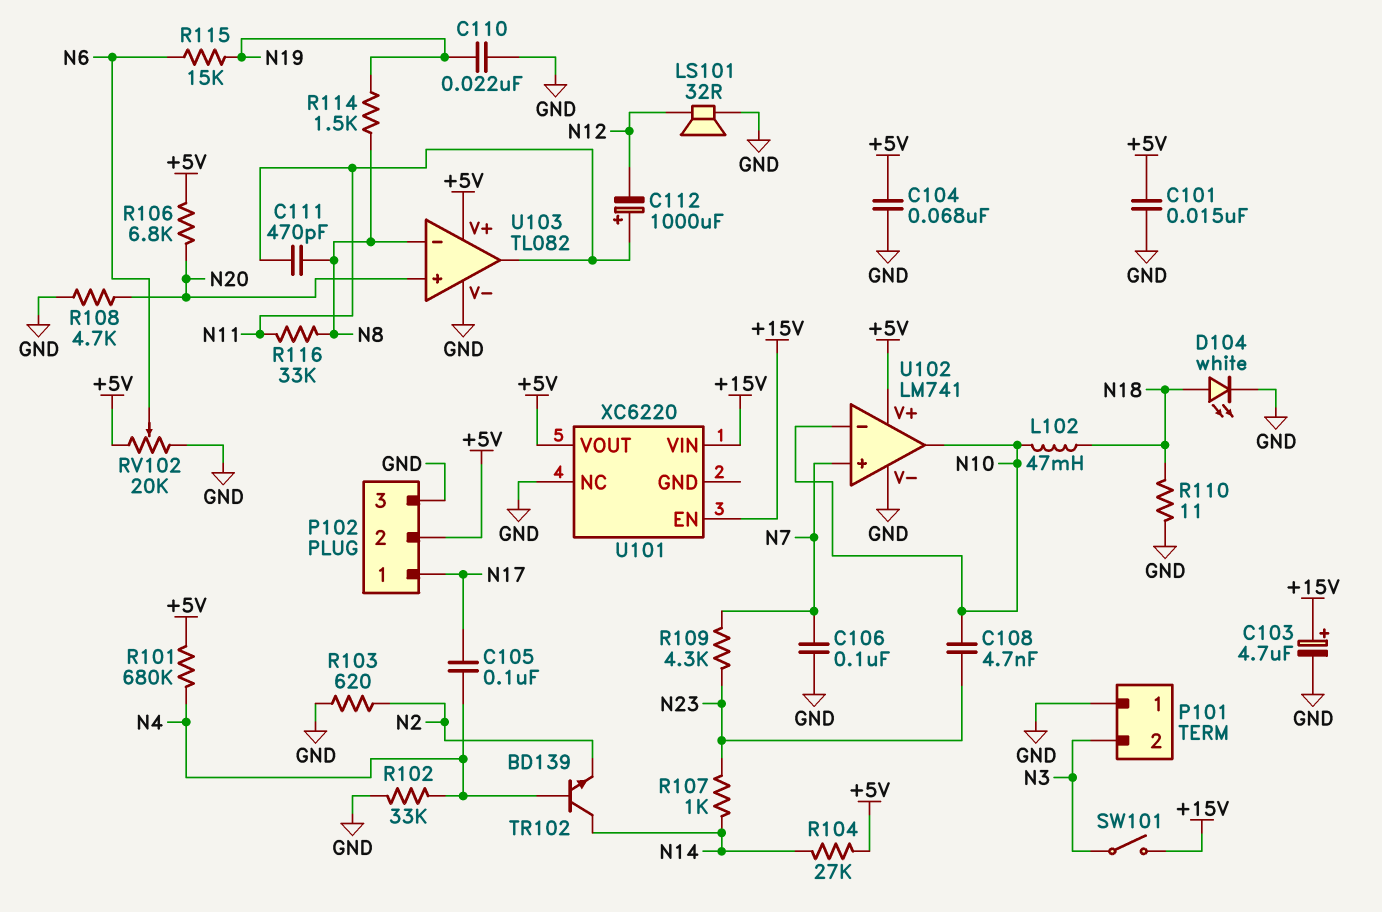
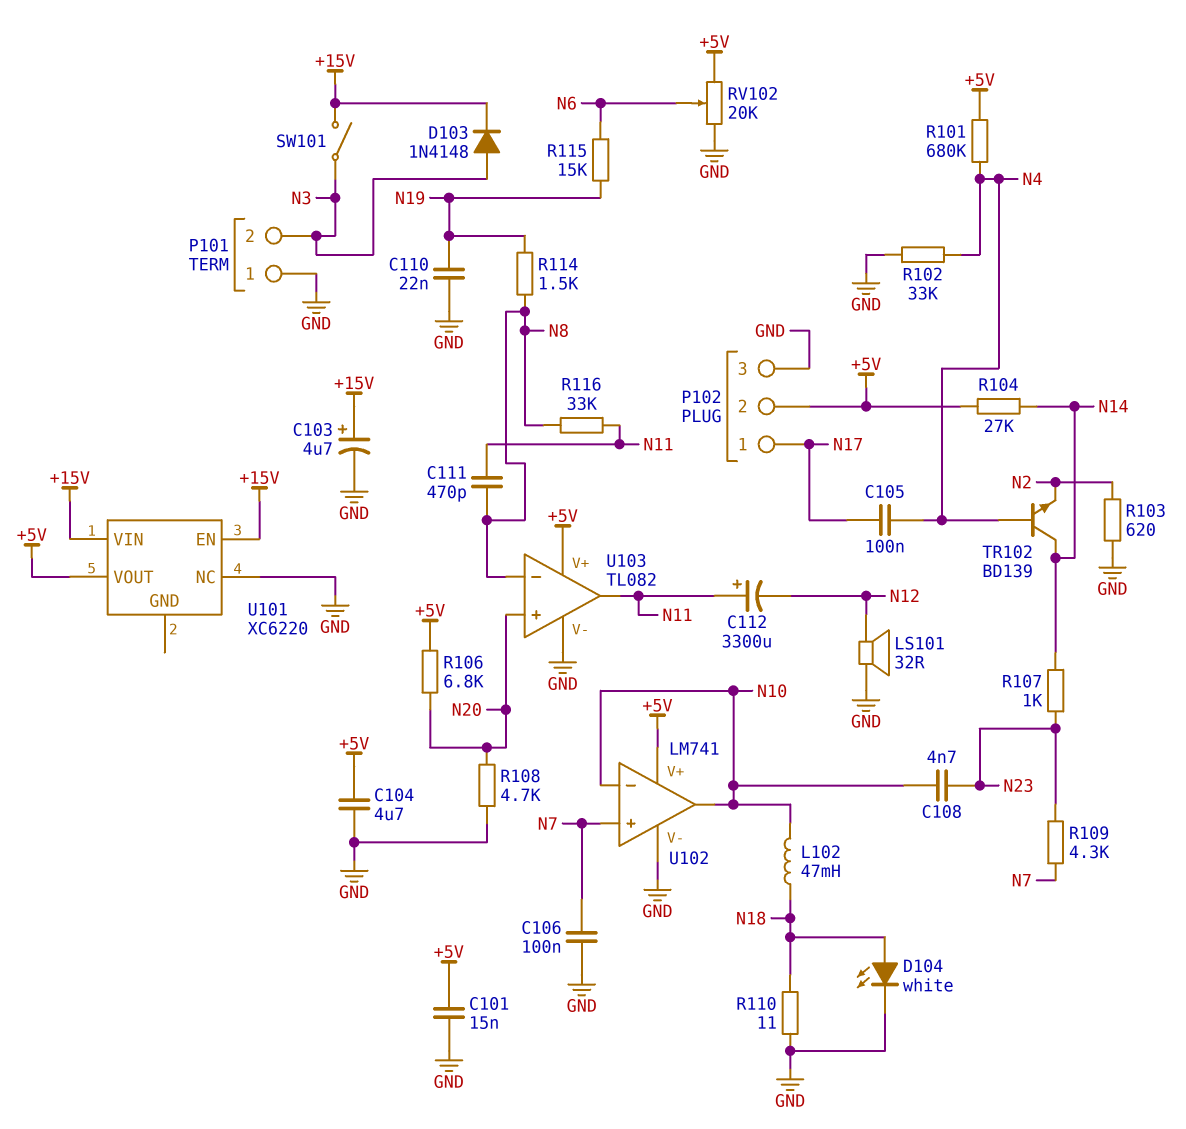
C104: 68nF (+5V, GND) -> 4.7uF (+5V, GND)
C112: 1000uF (plus N11, minus N12) -> 3300uF (plus N11, minus N12)
D103: none -> diode 1N4148 (A N3, K +15V)

